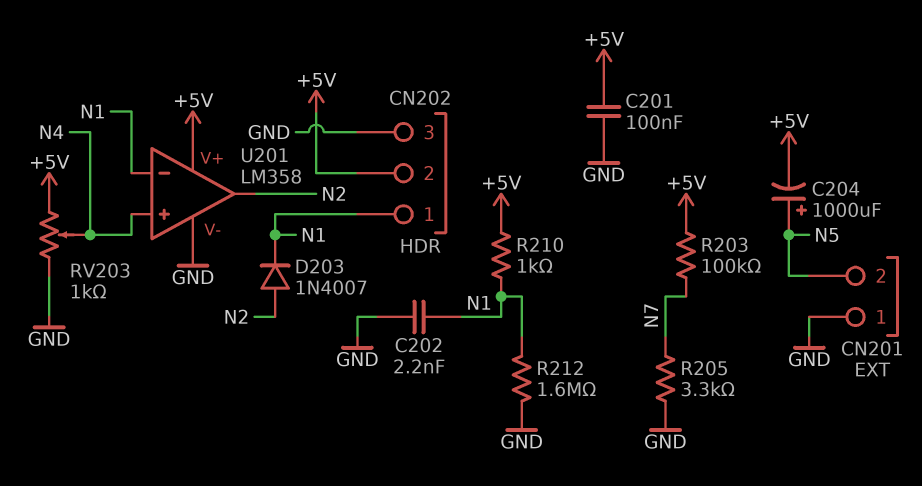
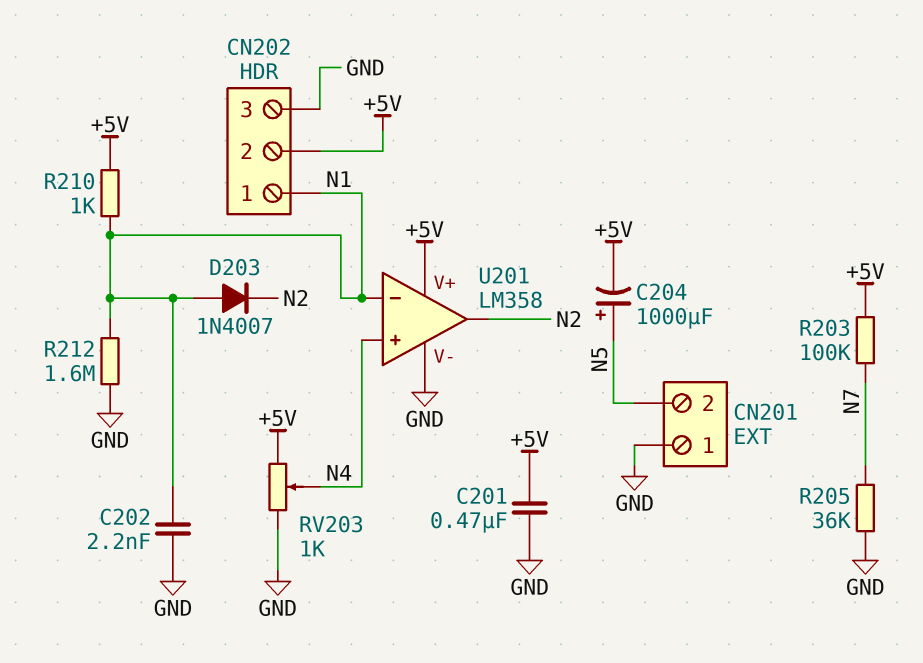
C201: 100nF (+5V, GND) -> 470nF (+5V, GND)
D203: diode 1N4007 (A N2, K N1) -> diode 1N4007 (A N1, K N2)
R205: 3.3k (GND, N7) -> 36k (GND, N7)

